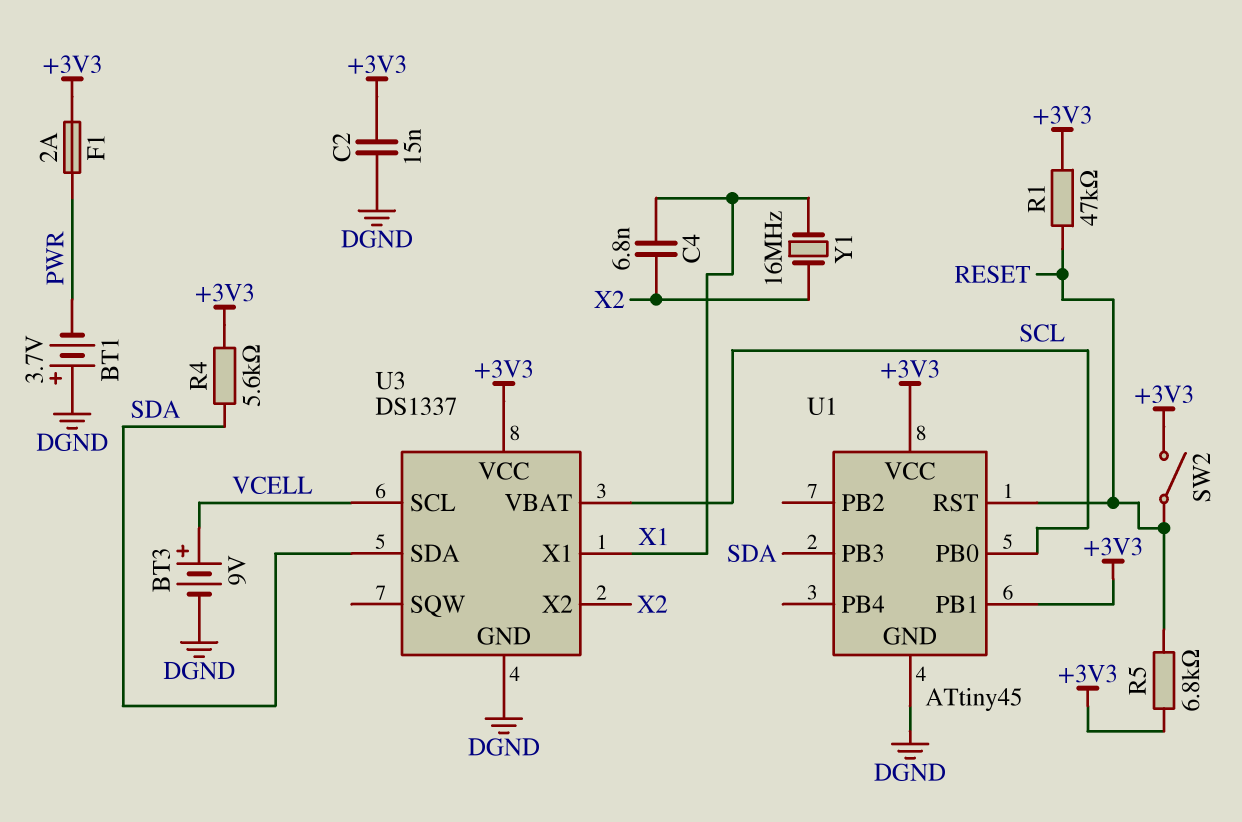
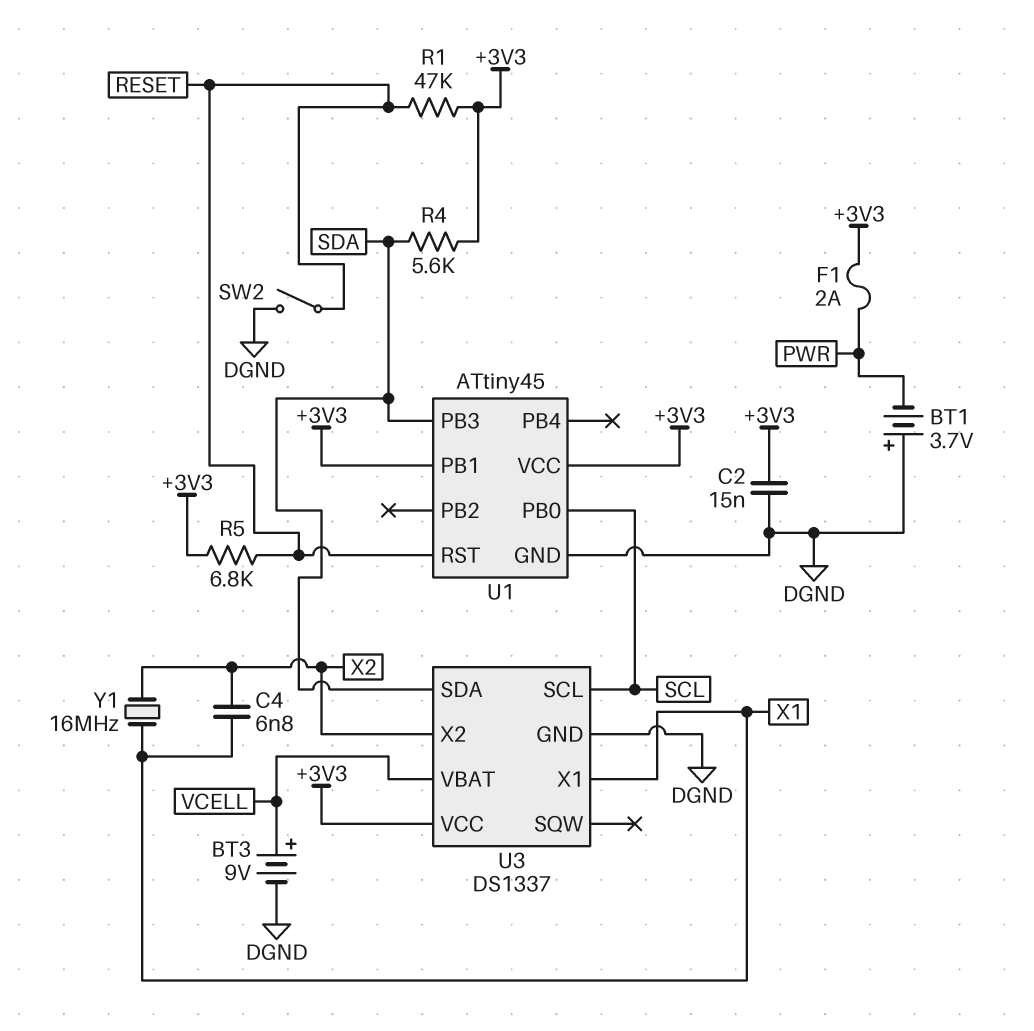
SW2: switch (+3V3, RESET) -> switch (DGND, RESET)
U3 pin SCL: VCELL -> SCL
U3 pin VBAT: SCL -> VCELL

